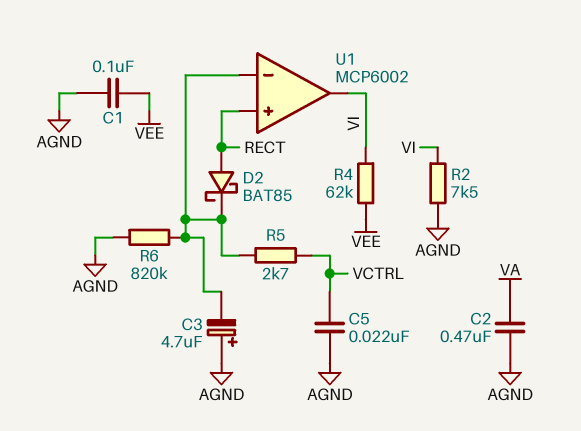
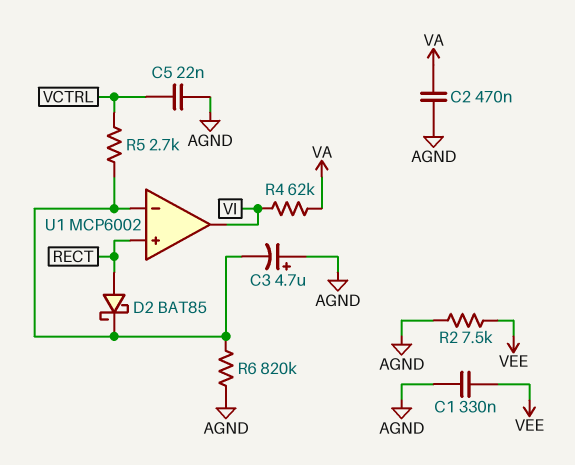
C1: 100nF (AGND, VEE) -> 330nF (AGND, VEE)
R2: 7.5k (AGND, VI) -> 7.5k (AGND, VEE)
R4: 62k (VEE, VI) -> 62k (VA, VI)

